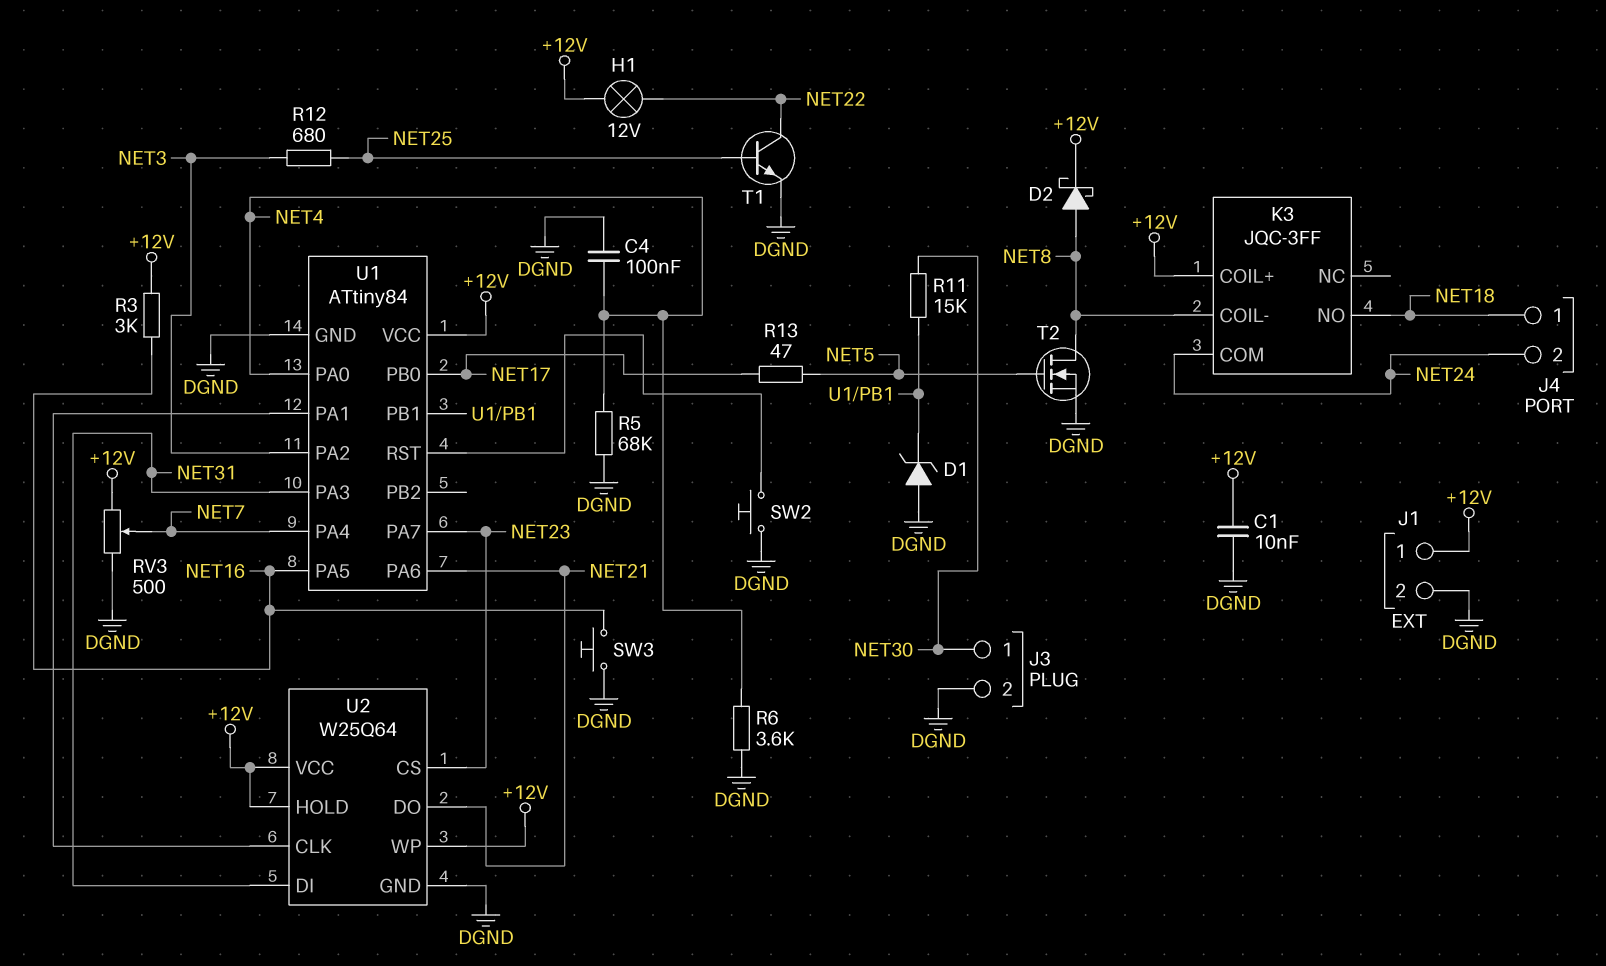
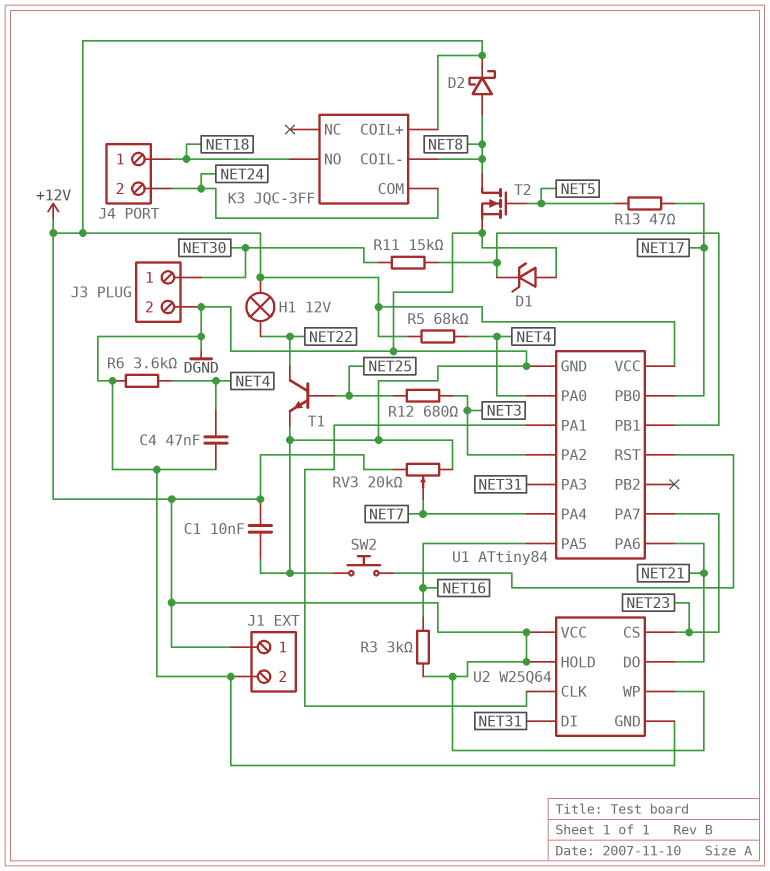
C4: 100nF (DGND, NET4) -> 47nF (DGND, NET4)
R5: 68k (DGND, NET4) -> 68k (+12V, NET4)
RV3: 500 (+12V, DGND, wiper NET7) -> 20k (+12V, DGND, wiper NET7)
SW3: button (DGND, NET16) -> none

